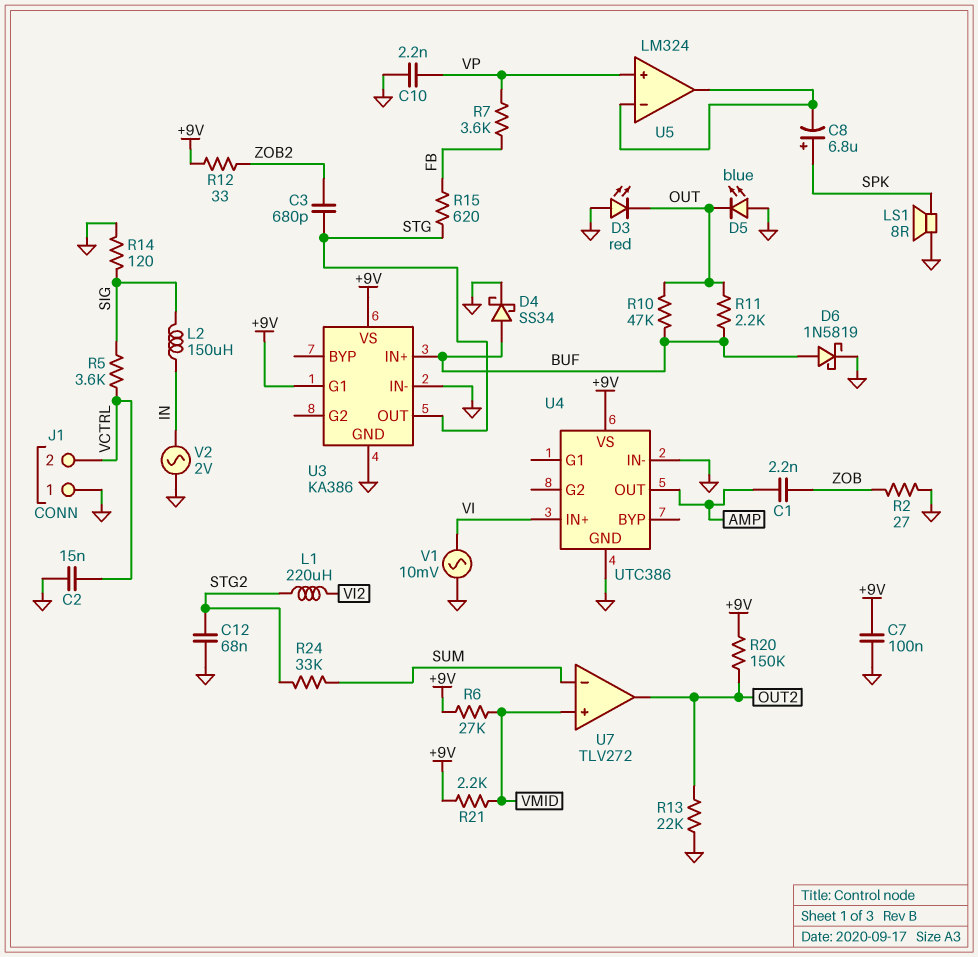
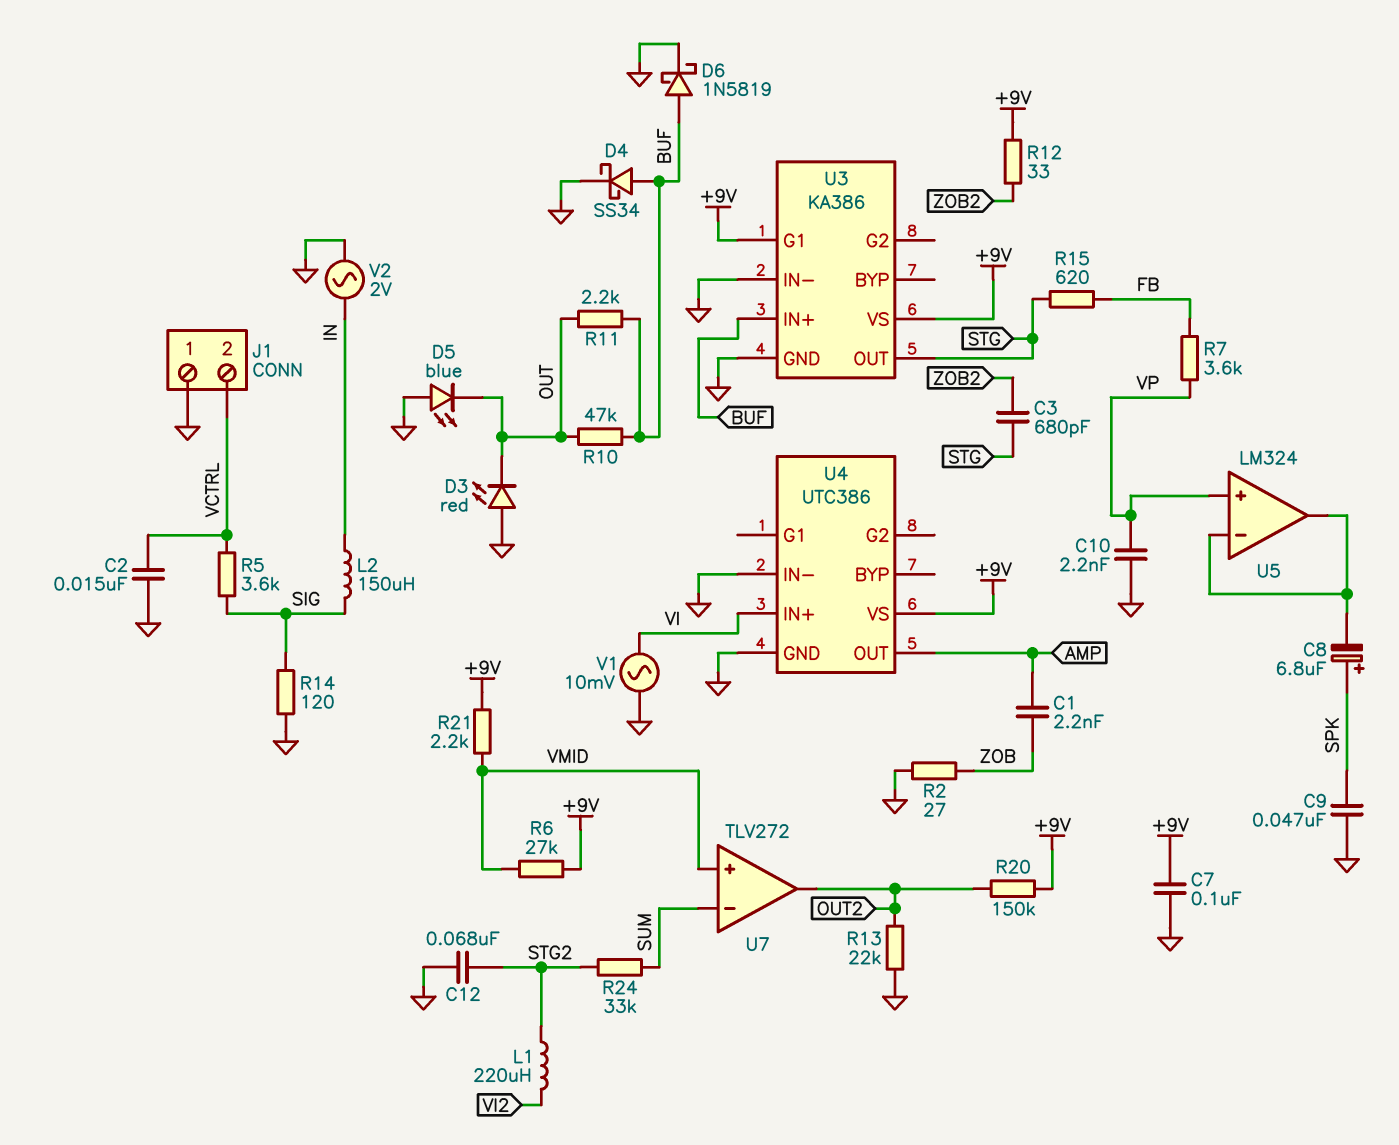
C9: none -> 47nF (GND, SPK)
LS1: speaker 8R (GND, SPK) -> none

